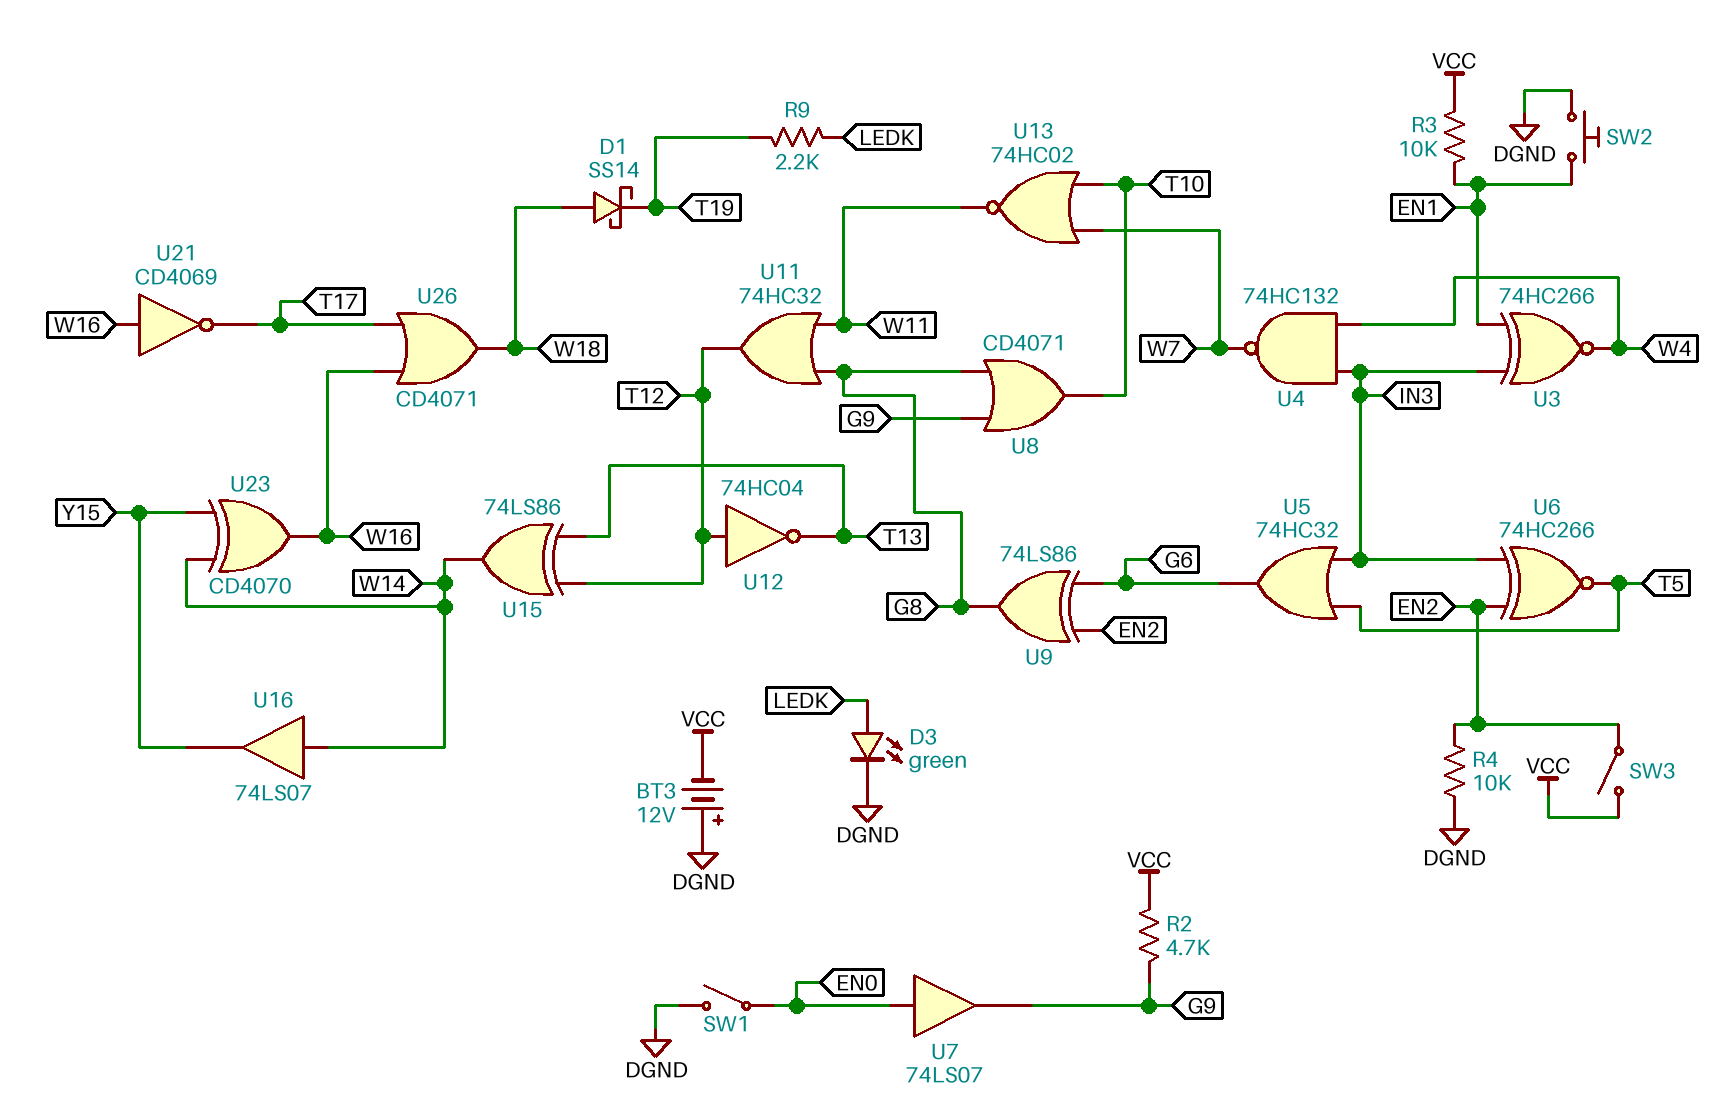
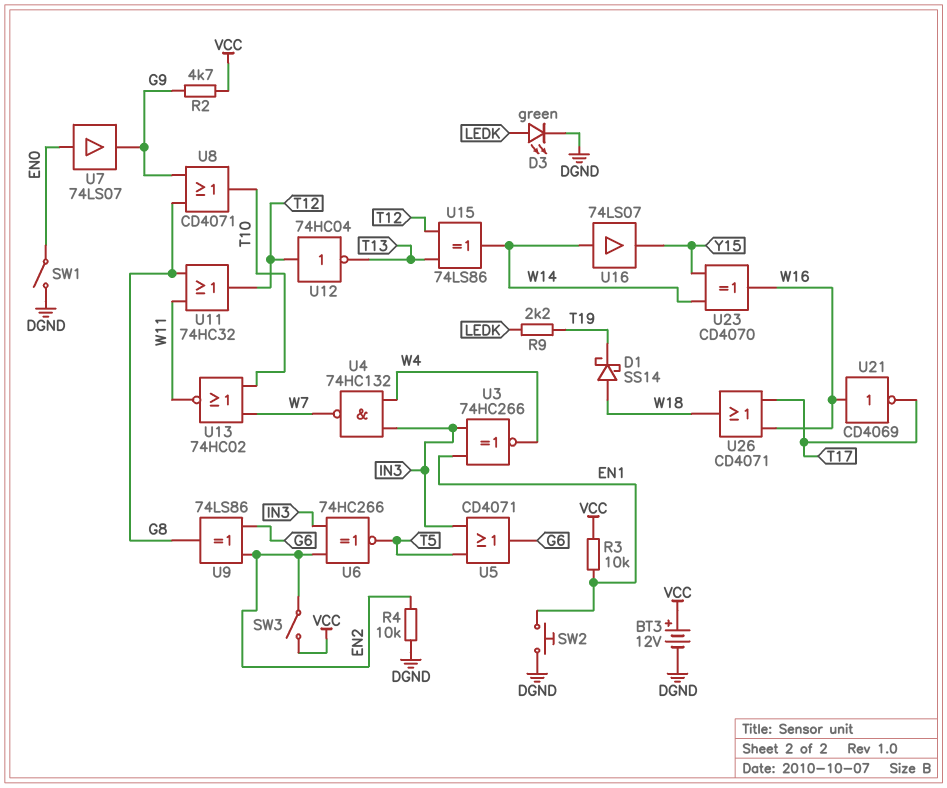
BT3: 12V (plus DGND, minus VCC) -> 12V (plus VCC, minus DGND)
U5: OR 74HC32 (in IN3, in T5, out G6) -> OR CD4071 (in IN3, in T5, out G6)

